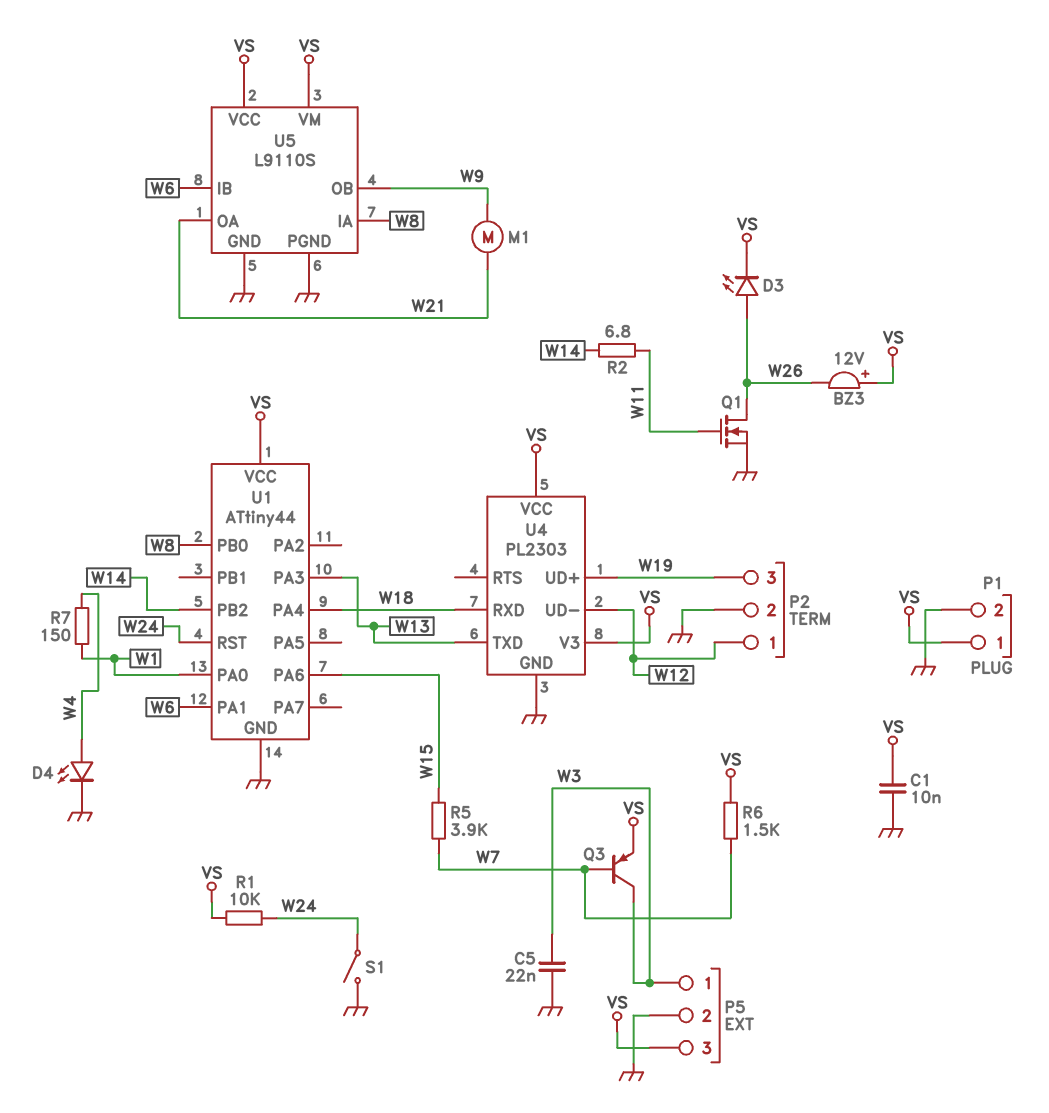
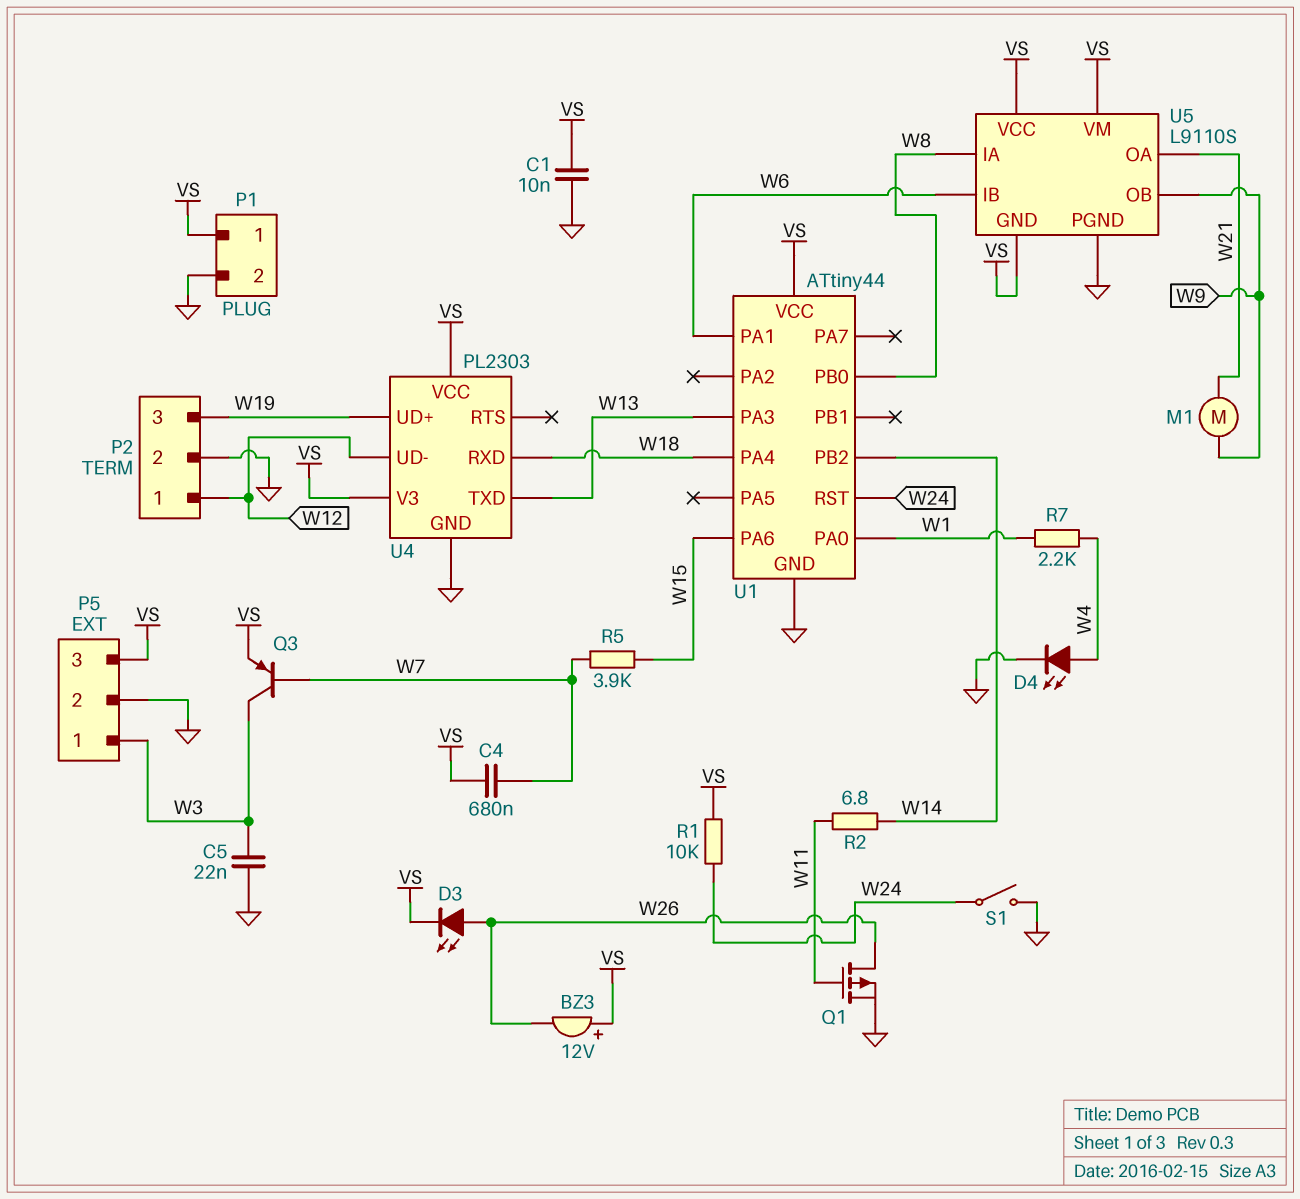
C4: none -> 680nF (VS, W7)
Q1: NMOS (G W11, D W26, S GND) -> PMOS (G W11, D W26, S GND)
R6: 1.5k (VS, W7) -> none
R7: 150 (W1, W4) -> 2.2k (W1, W4)
U5 pin GND: GND -> VS

